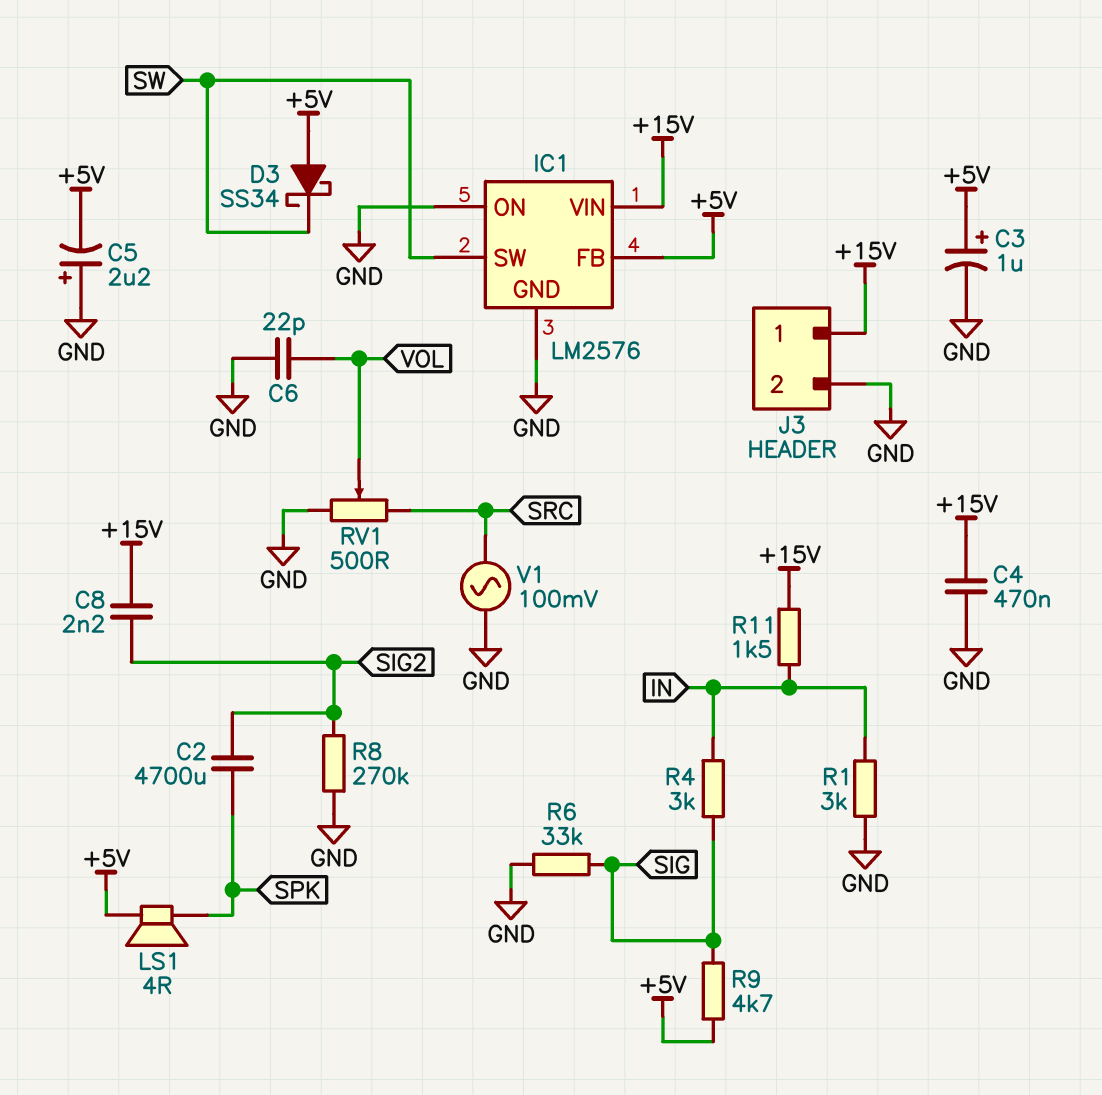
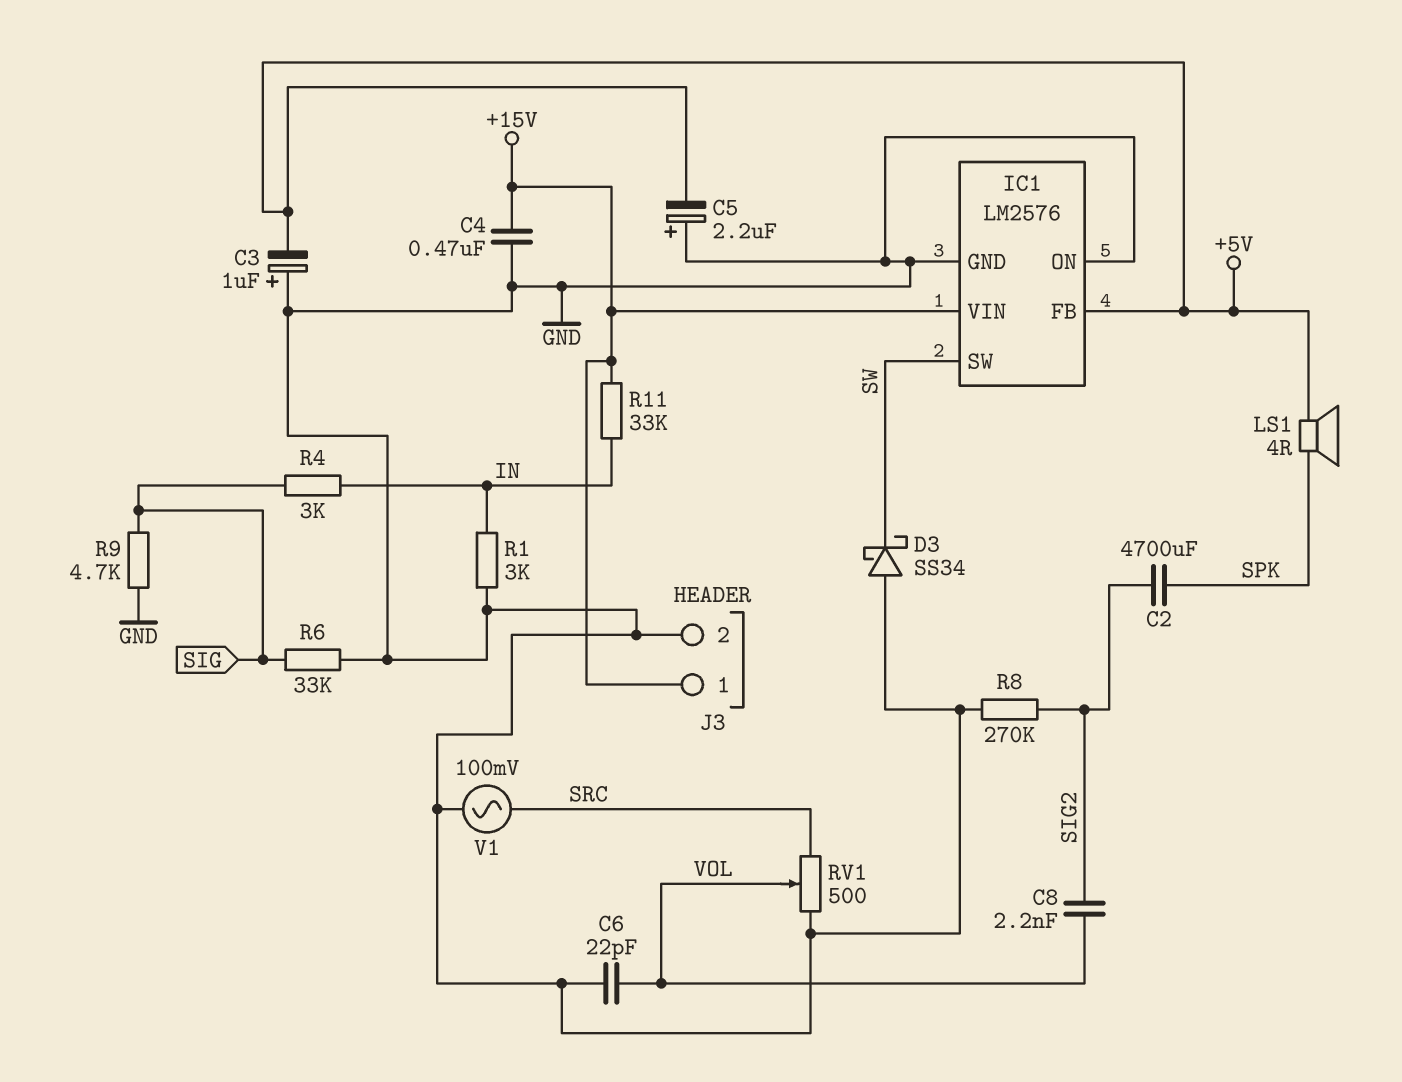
C3: 1uF (plus +5V, minus GND) -> 1uF (plus GND, minus +5V)
C8: 2.2nF (+15V, SIG2) -> 2.2nF (SIG2, VOL)
D3: schottky SS34 (A +5V, K SW) -> schottky SS34 (A GND, K SW)
R9: 4.7k (+5V, SIG) -> 4.7k (GND, SIG)
R11: 1.5k (+15V, IN) -> 33k (+15V, IN)

